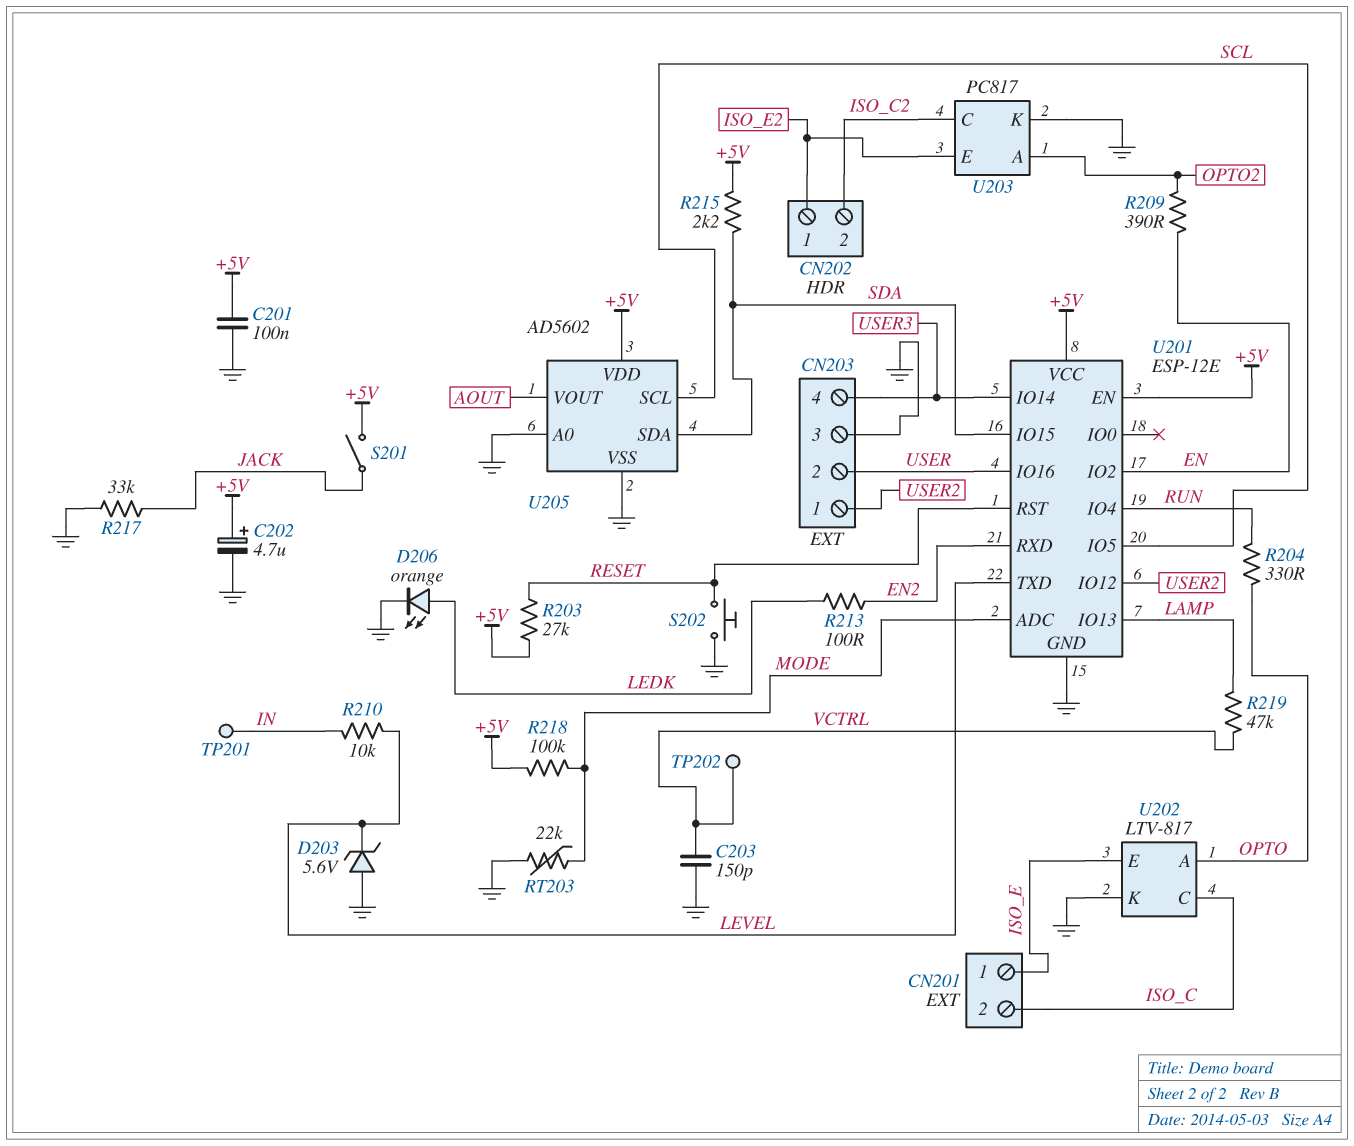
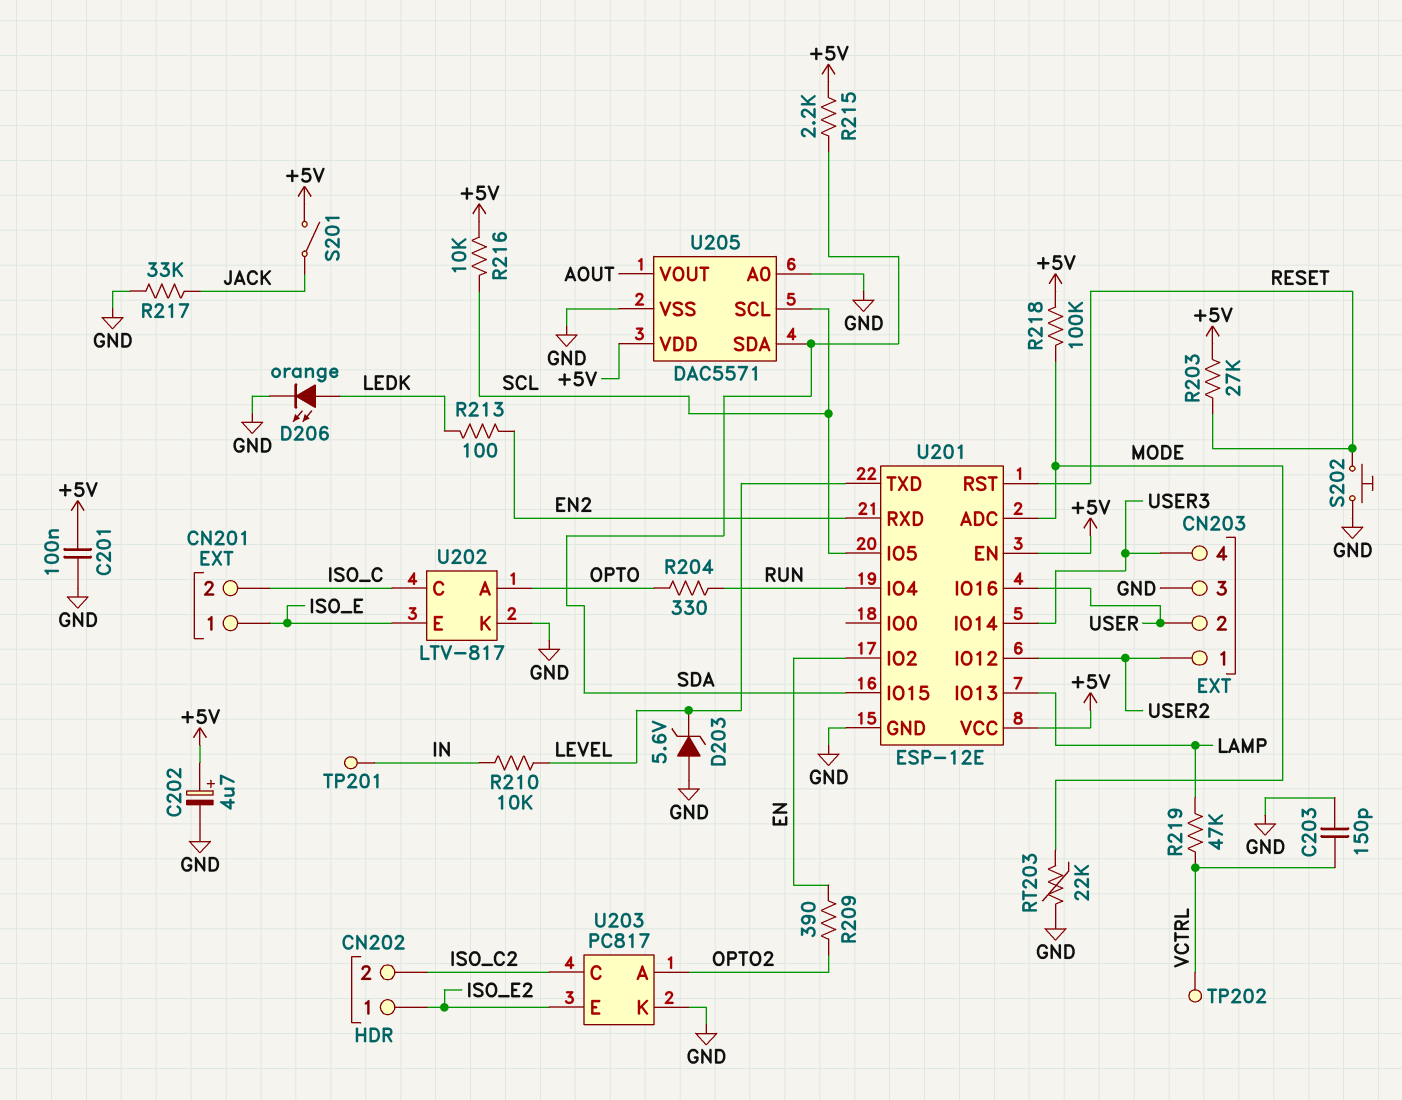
R216: none -> 10k (+5V, SCL)
U205: AD5602 -> DAC5571

